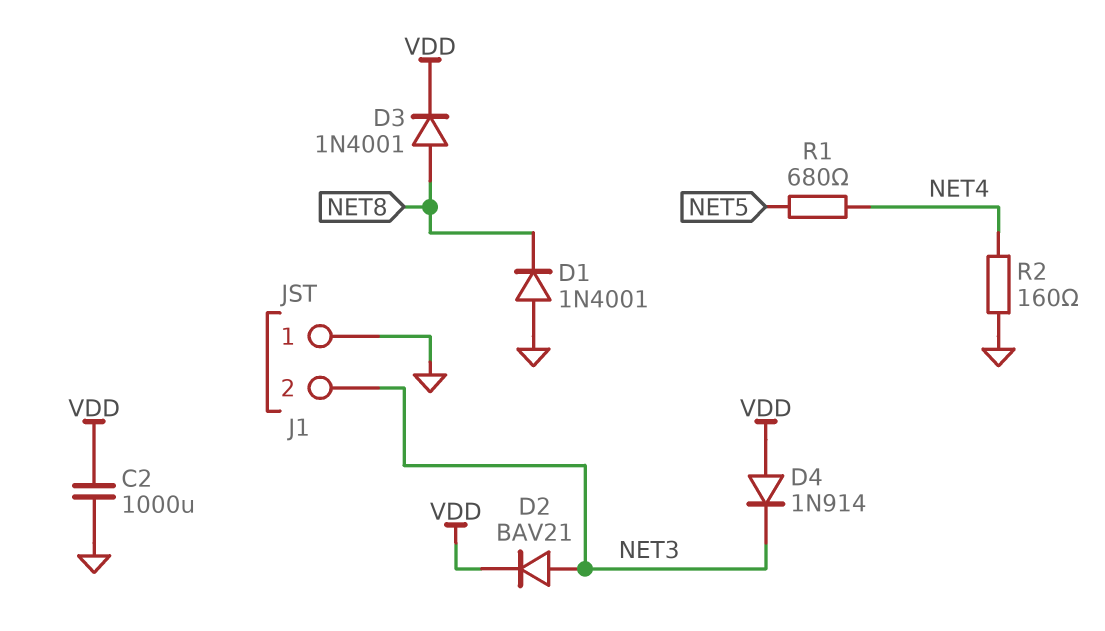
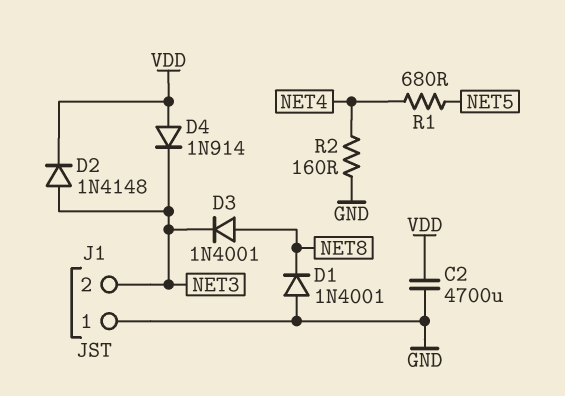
C2: 1000uF (GND, VDD) -> 4700uF (GND, VDD)
D2: diode BAV21 (A NET3, K VDD) -> diode 1N4148 (A NET3, K VDD)
D3: diode 1N4001 (A NET8, K VDD) -> diode 1N4001 (A NET8, K NET3)

